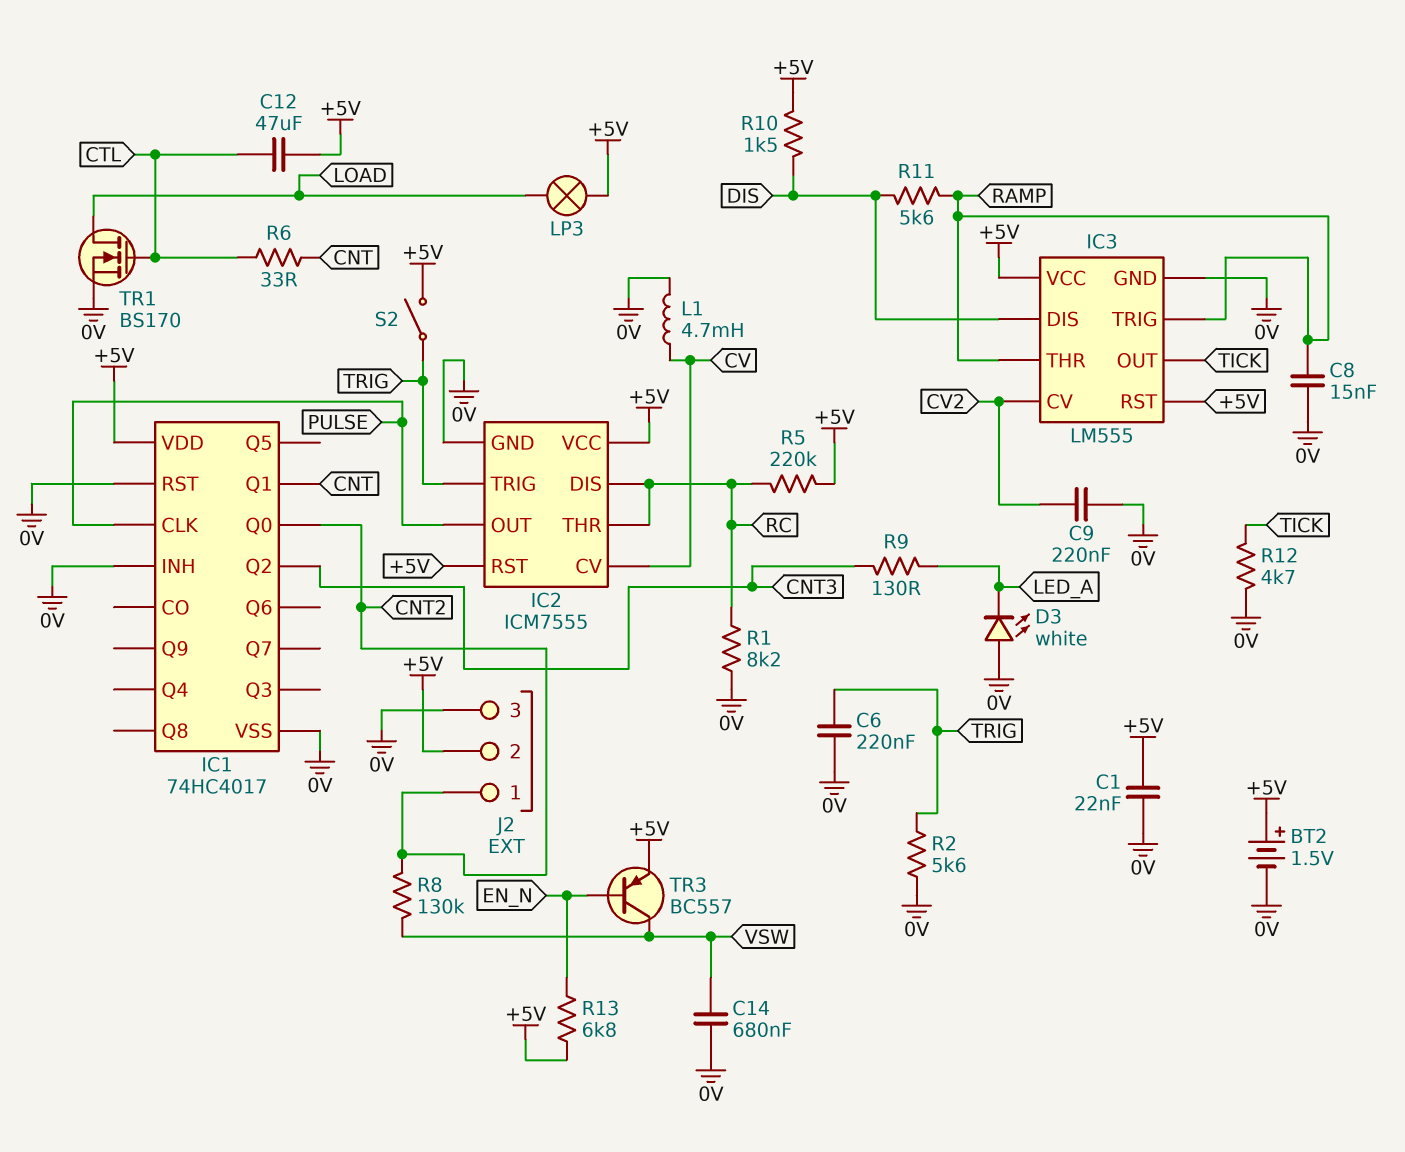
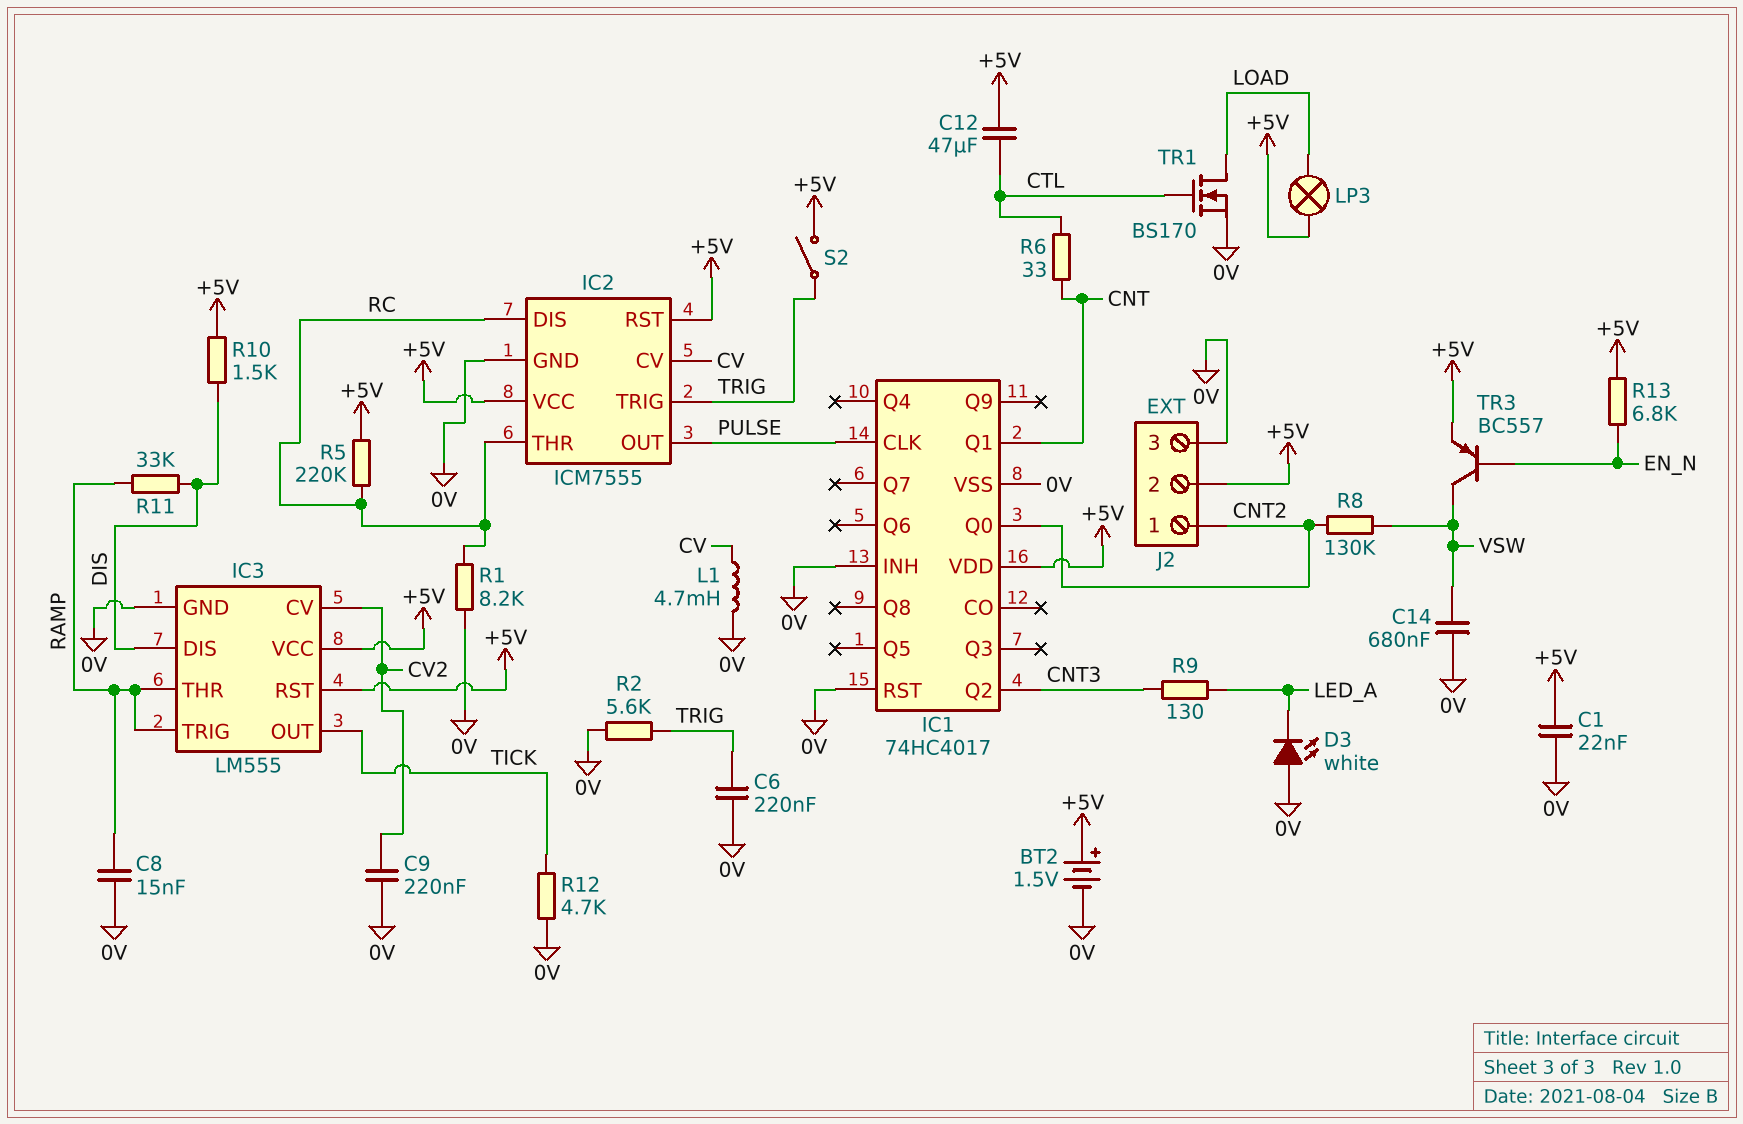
R11: 5.6k (DIS, RAMP) -> 33k (DIS, RAMP)

